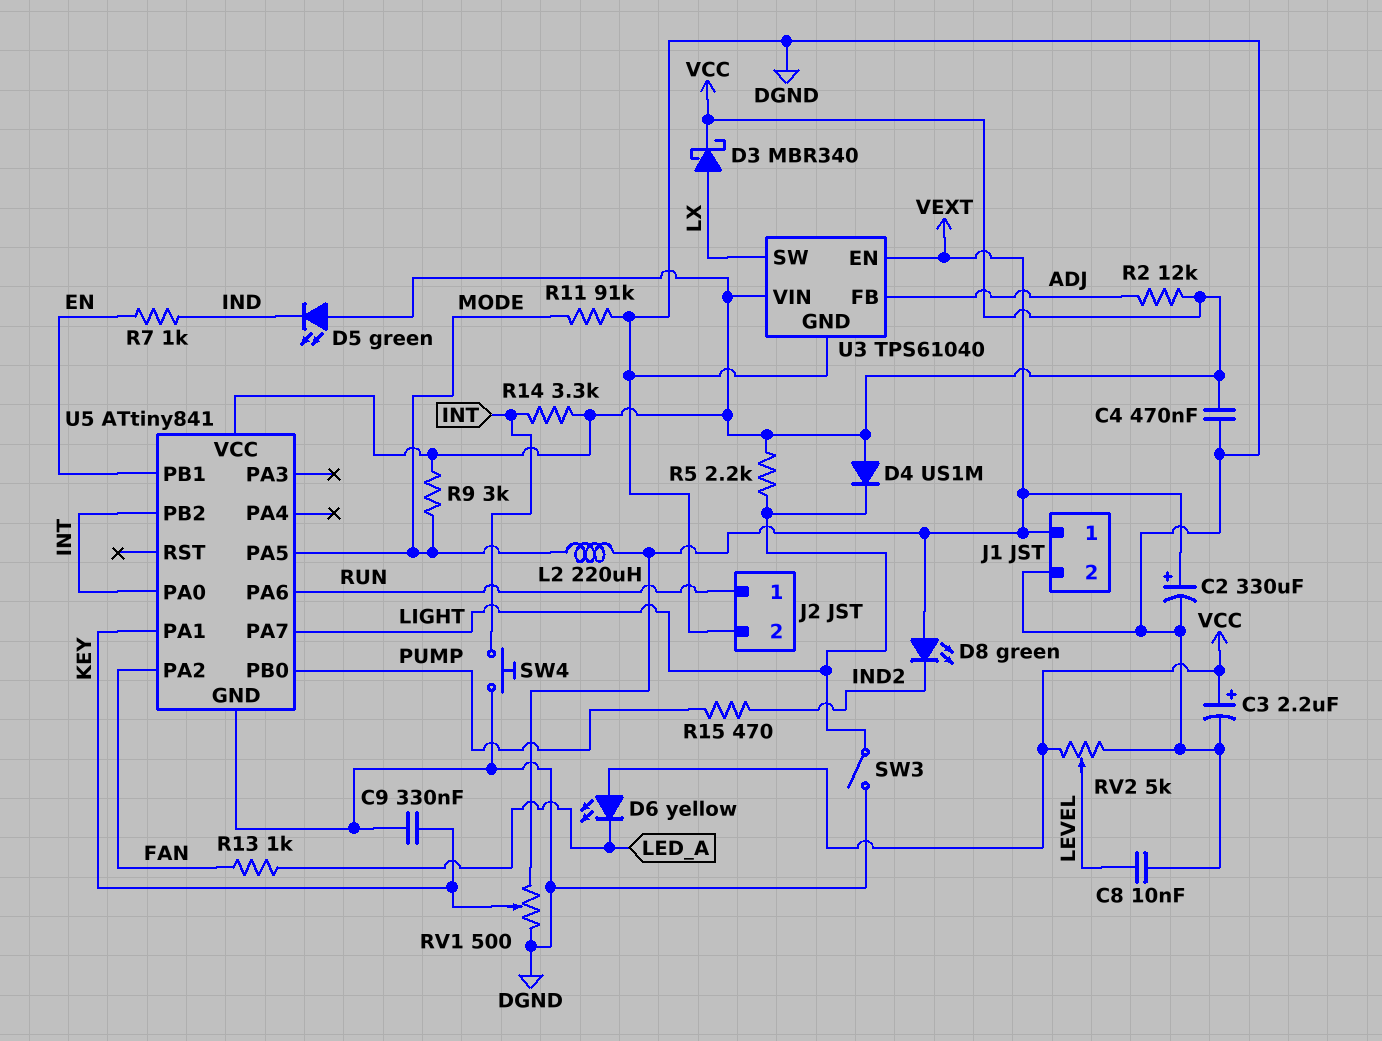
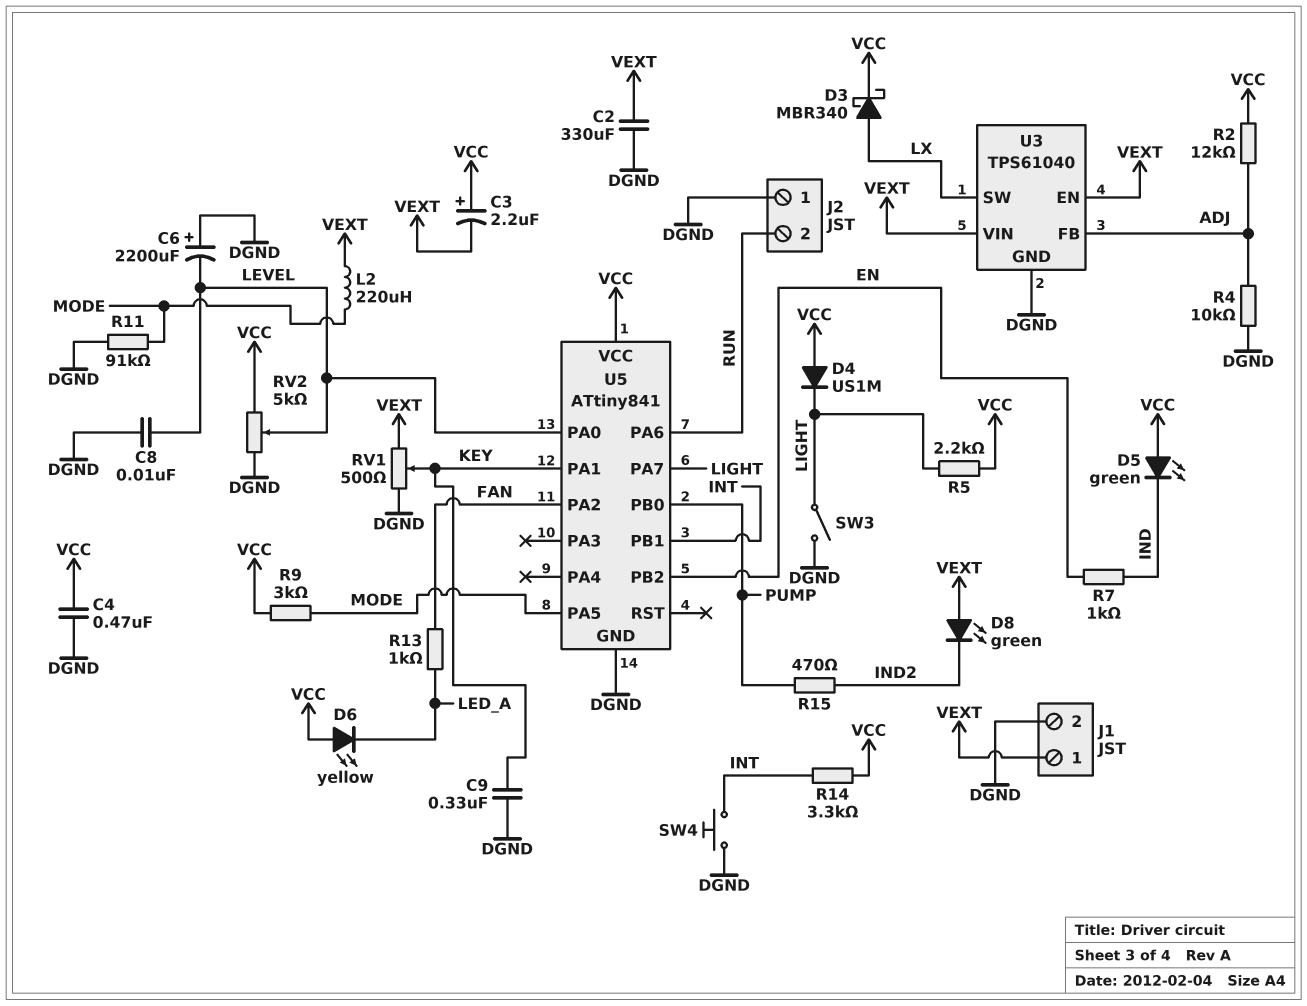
C2: 330uF (plus VEXT, minus DGND) -> 330uF (DGND, VEXT)
C3: 2.2uF (plus VCC, minus DGND) -> 2.2uF (plus VCC, minus VEXT)
C6: none -> 2200uF (plus DGND, minus LEVEL)
J2 pin 1: RUN -> DGND
J2 pin 2: DGND -> RUN
R4: none -> 10k (ADJ, DGND)
U3 pin VIN: VCC -> VEXT
U5 pin PA0: INT -> LEVEL
U5 pin PB1: EN -> INT
U5 pin PB2: INT -> EN

